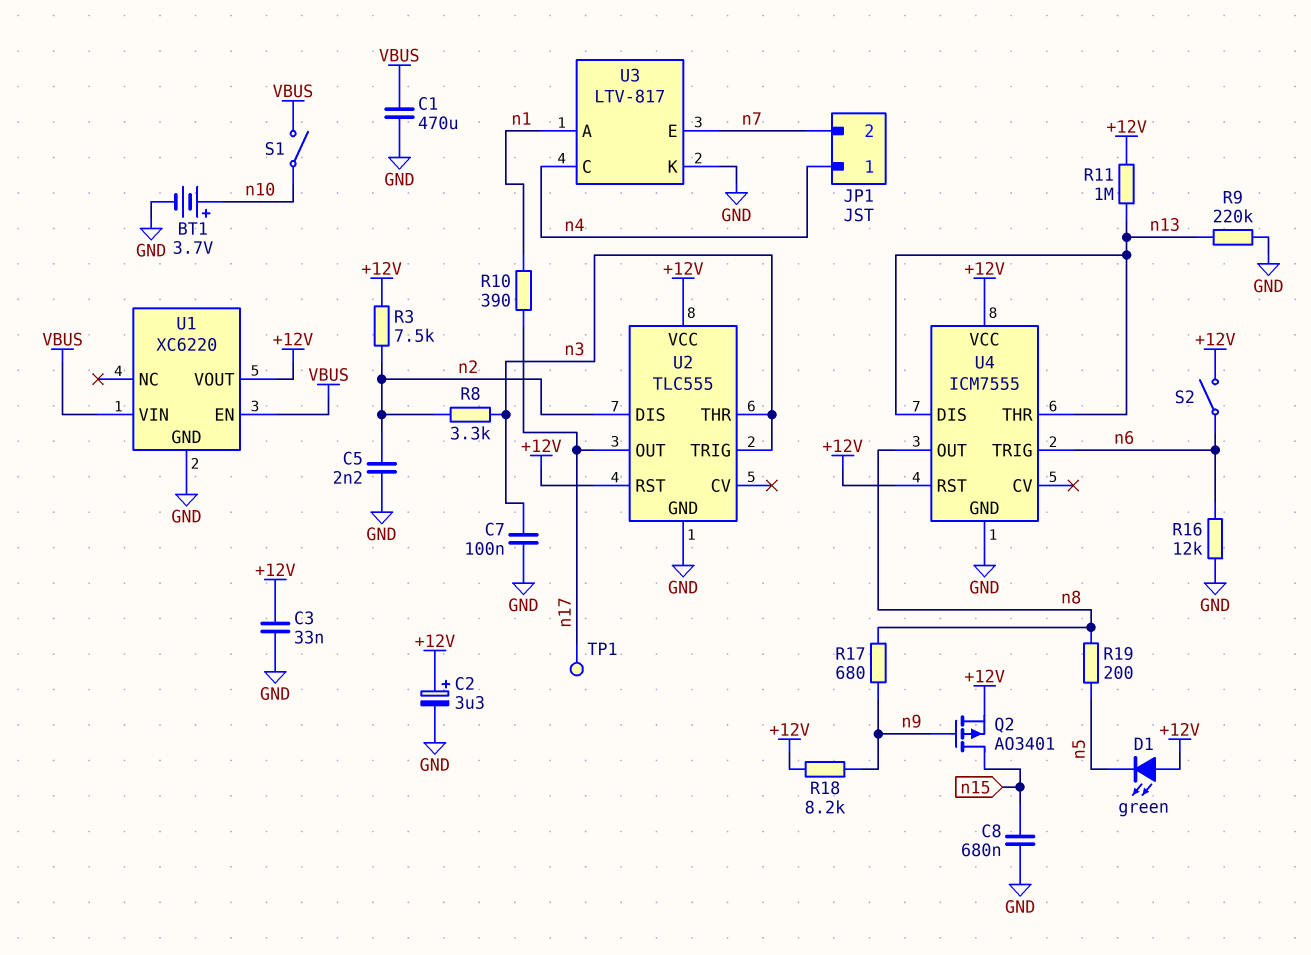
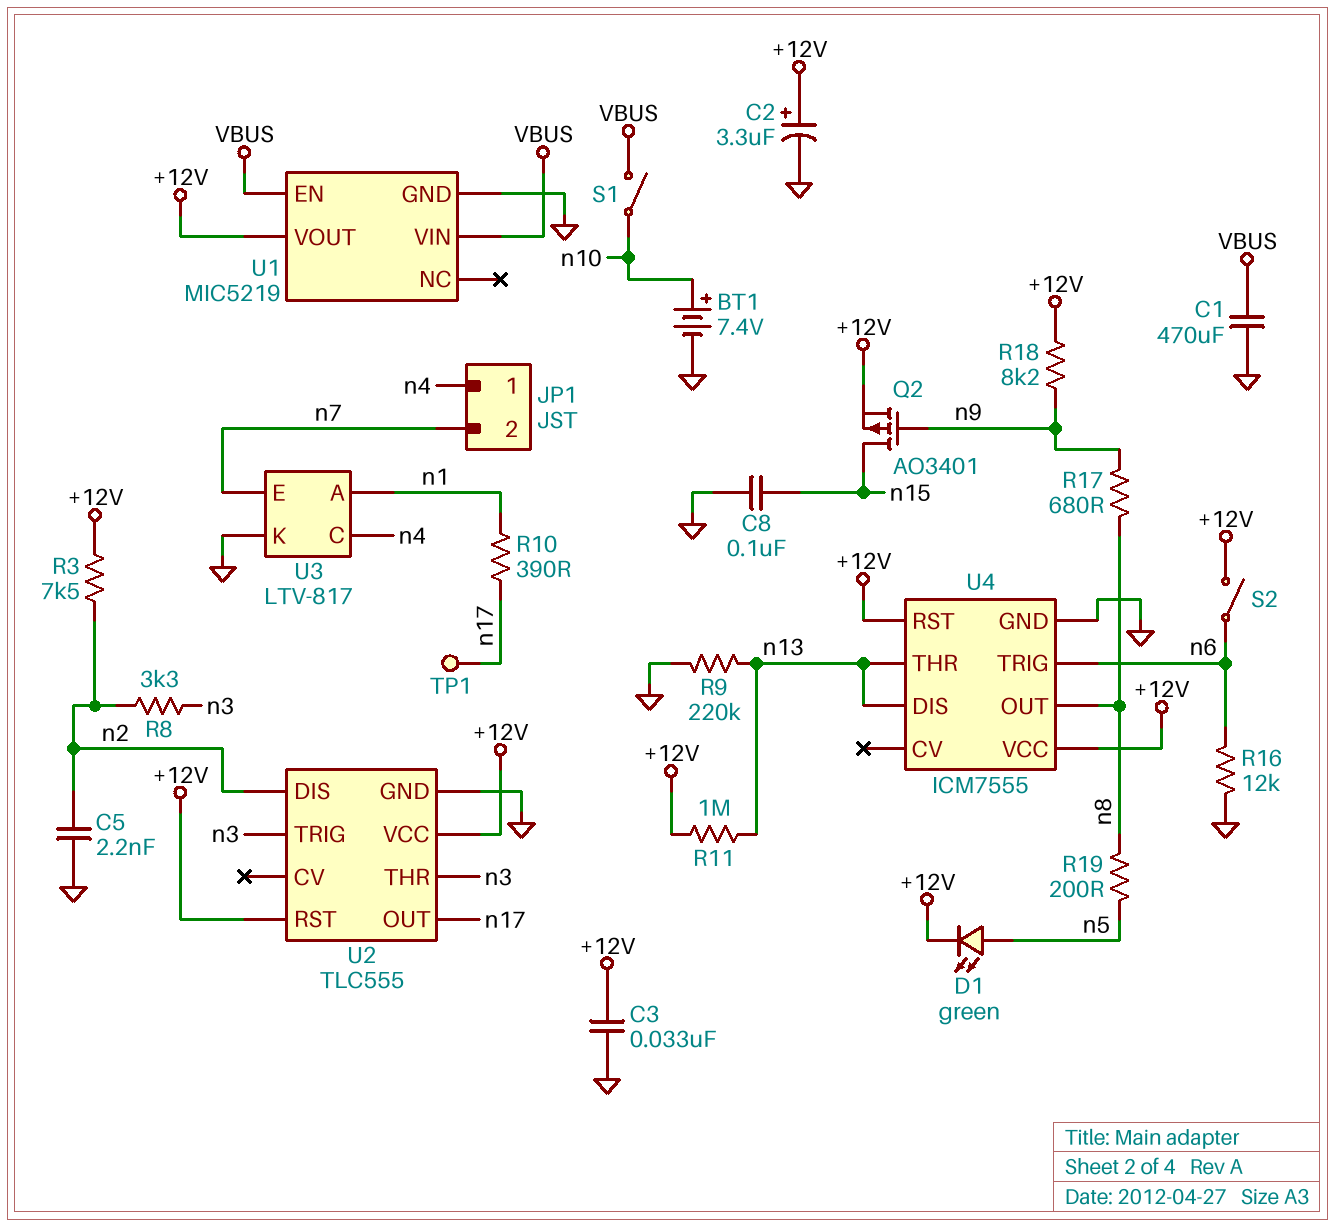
BT1: 3.7V (plus n10, minus GND) -> 7.4V (plus n10, minus GND)
C7: 100nF (GND, n3) -> none
C8: 680nF (GND, n15) -> 100nF (GND, n15)
D1: LED green (A +12V, K n5) -> LED green (A n5, K +12V)
U1: XC6220 -> MIC5219

